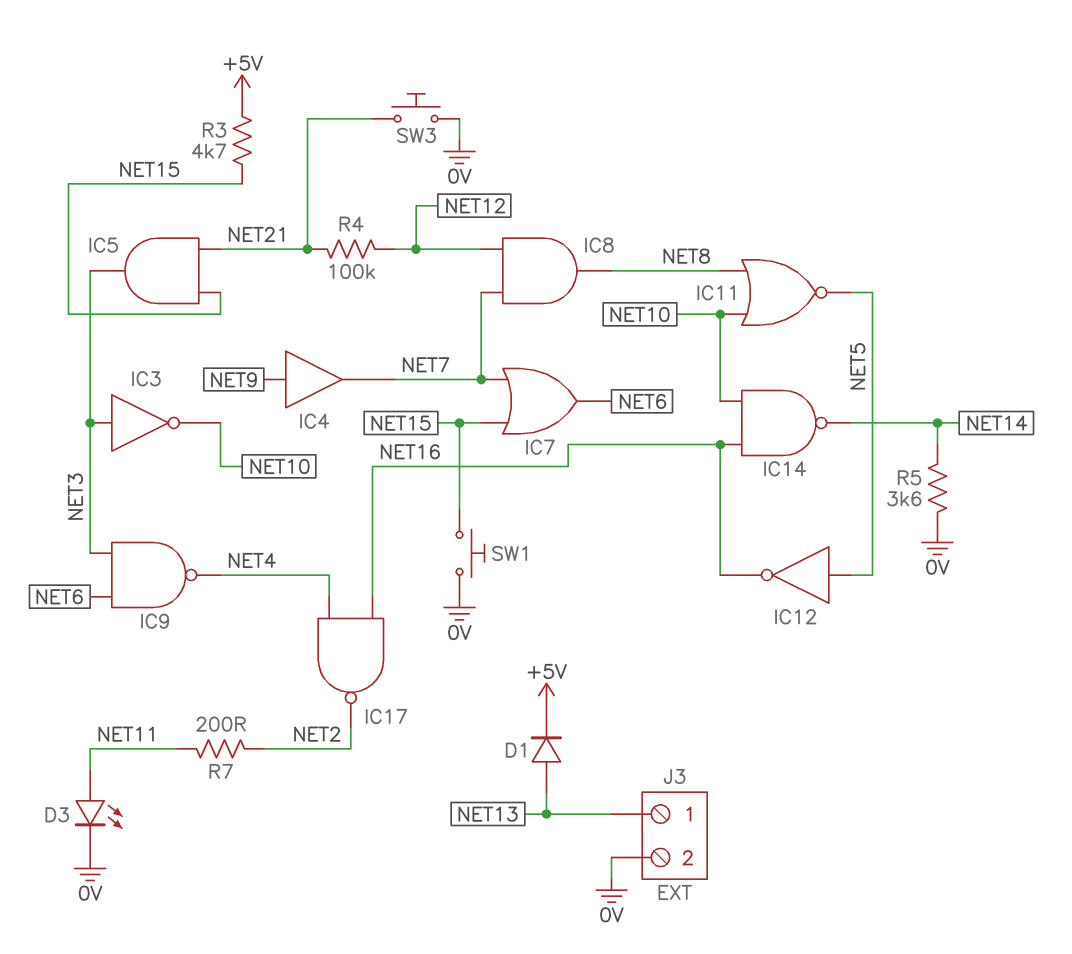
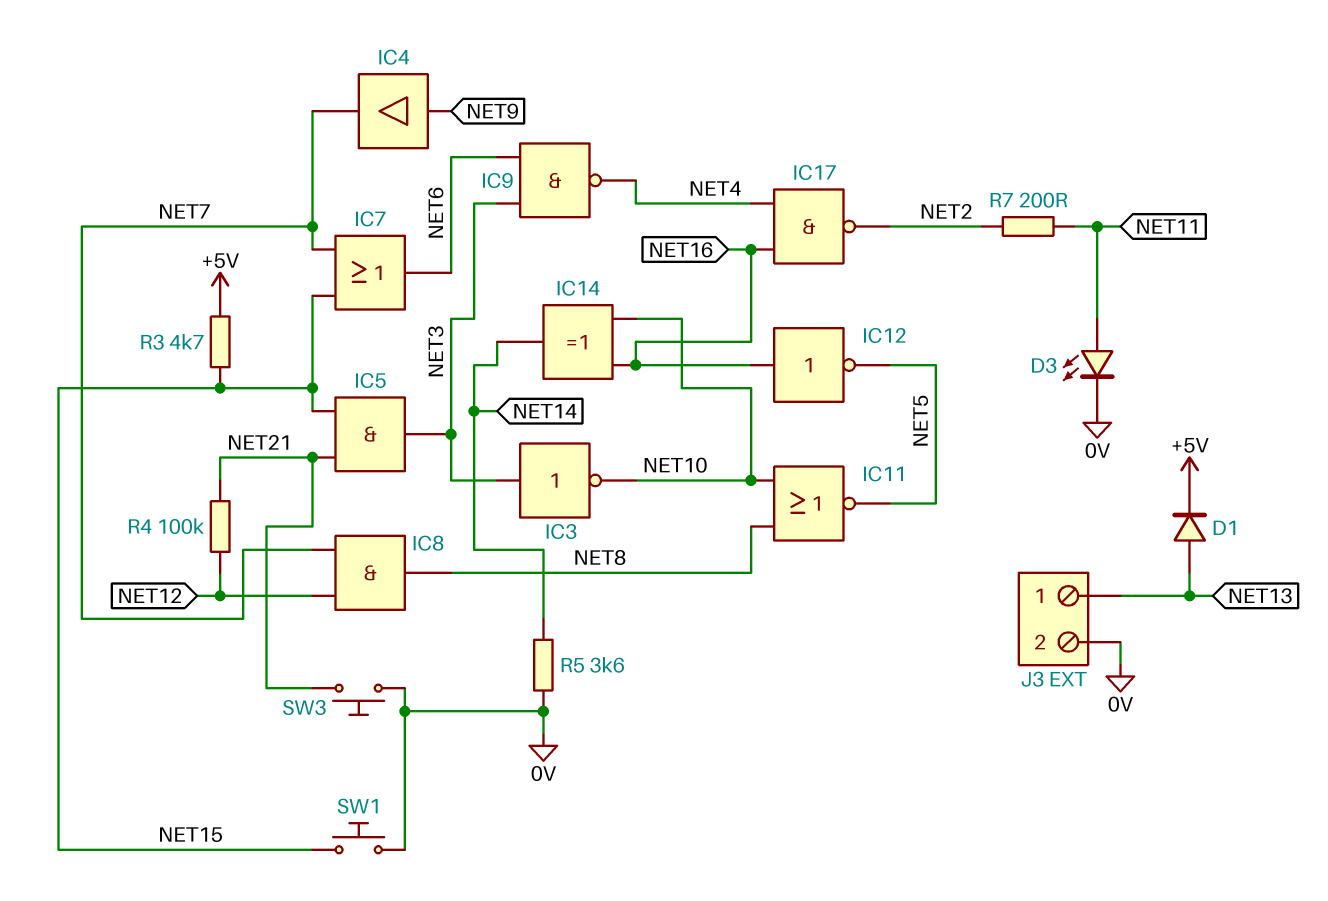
IC12: NOT (in NET5, out NET16) -> NOT (in NET16, out NET5)
IC14: NAND (in NET10, in NET16, out NET14) -> XOR (in NET10, in NET16, out NET14)

